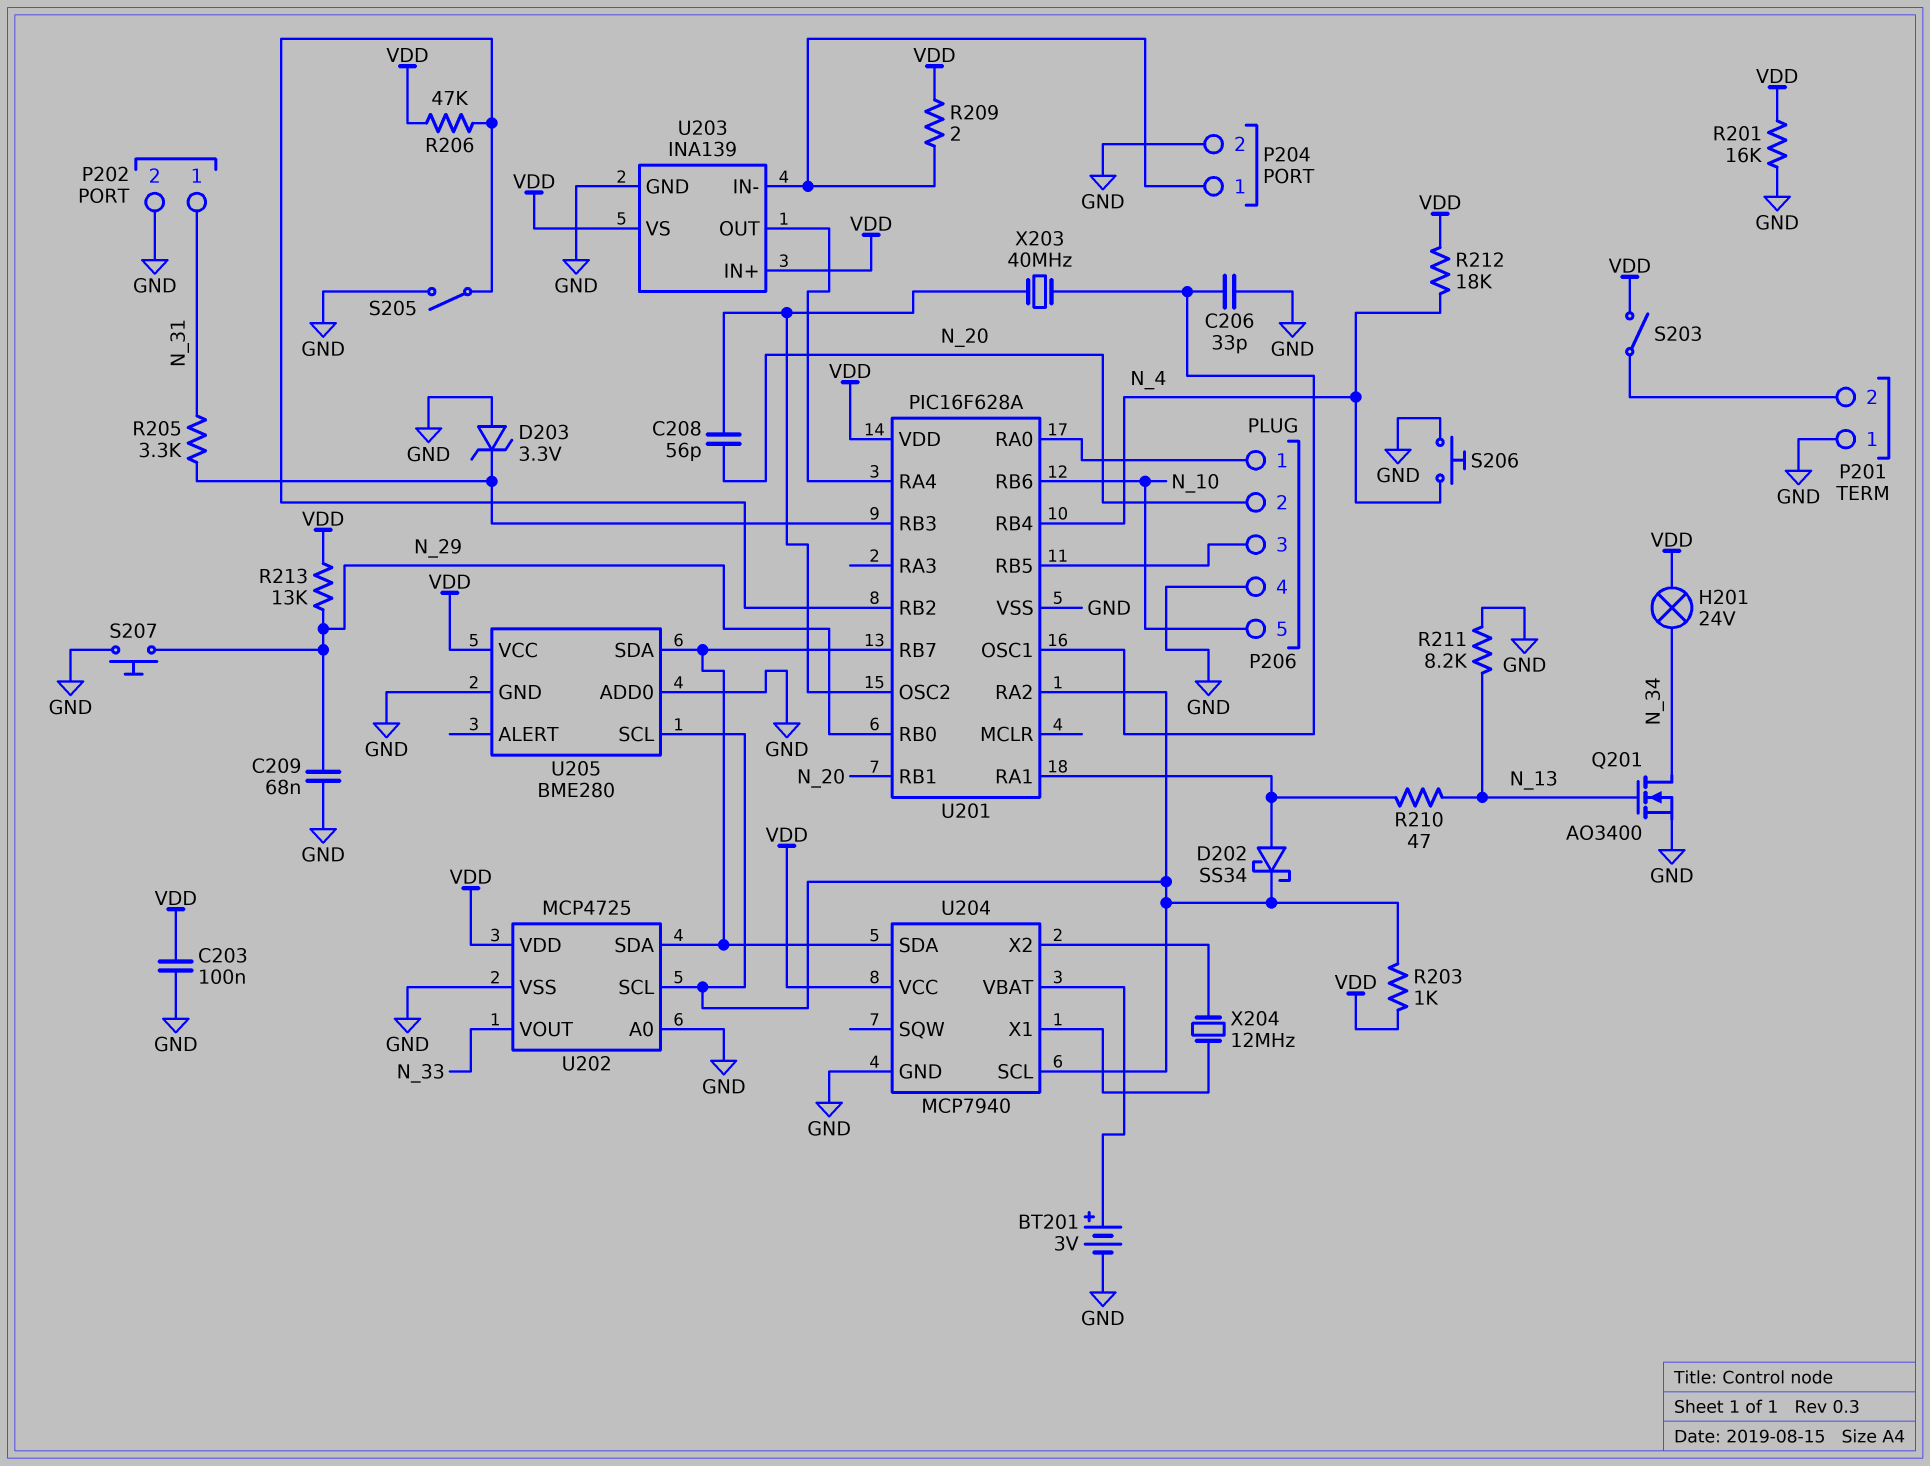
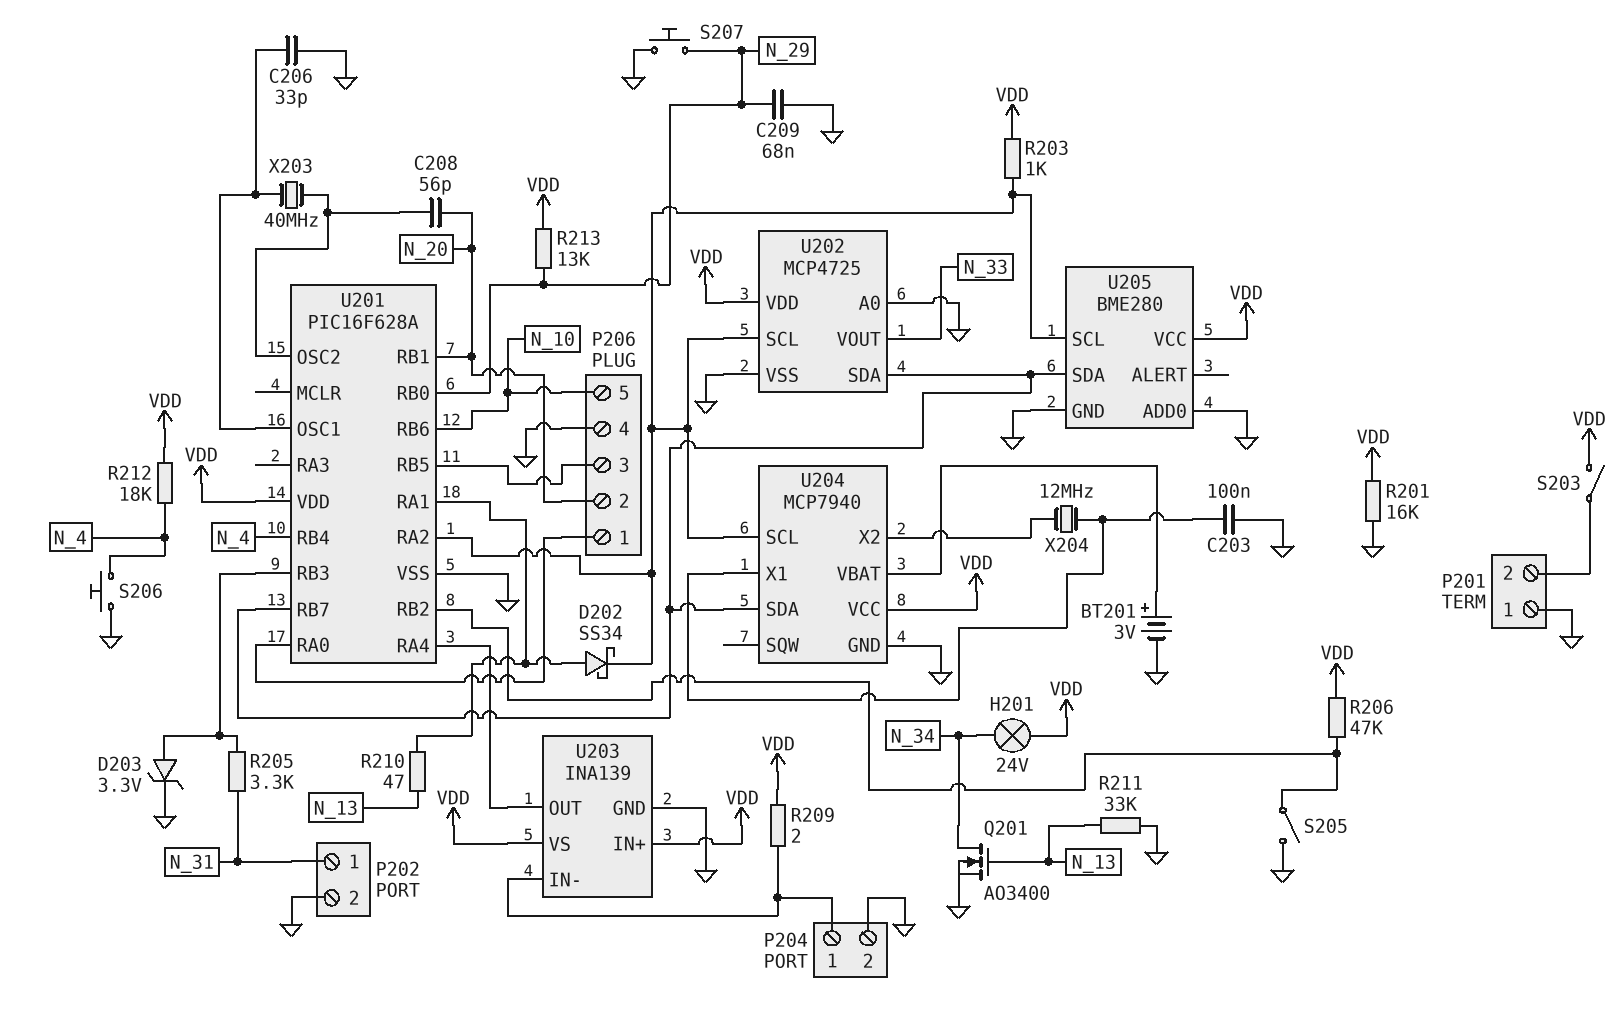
C203: 100nF (GND, VDD) -> 100nF (GND, U204/X1)
D203: zener 3.3V (A GND, K U201/RB3) -> zener 3.3V (A U201/RB3, K GND)
R211: 8.2k (GND, N_13) -> 33k (GND, N_13)

